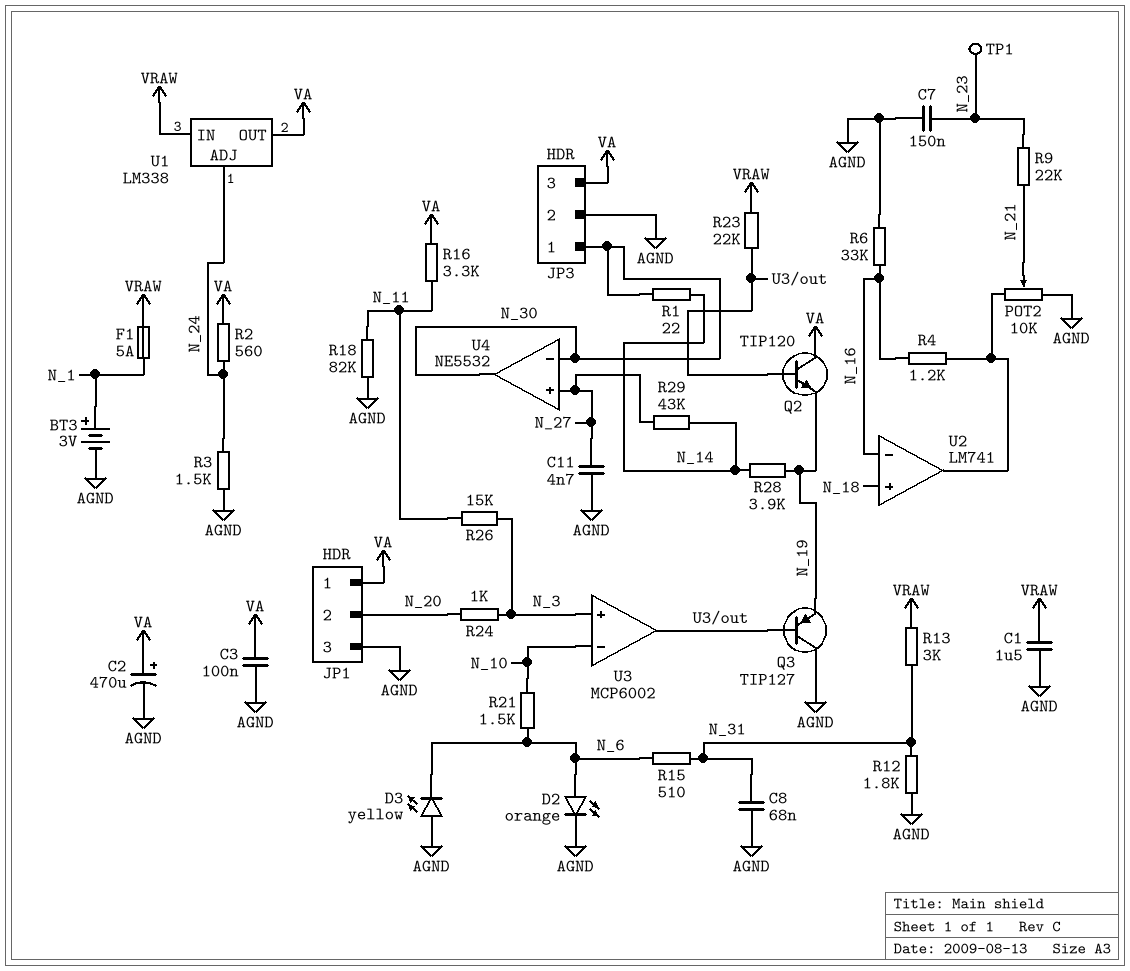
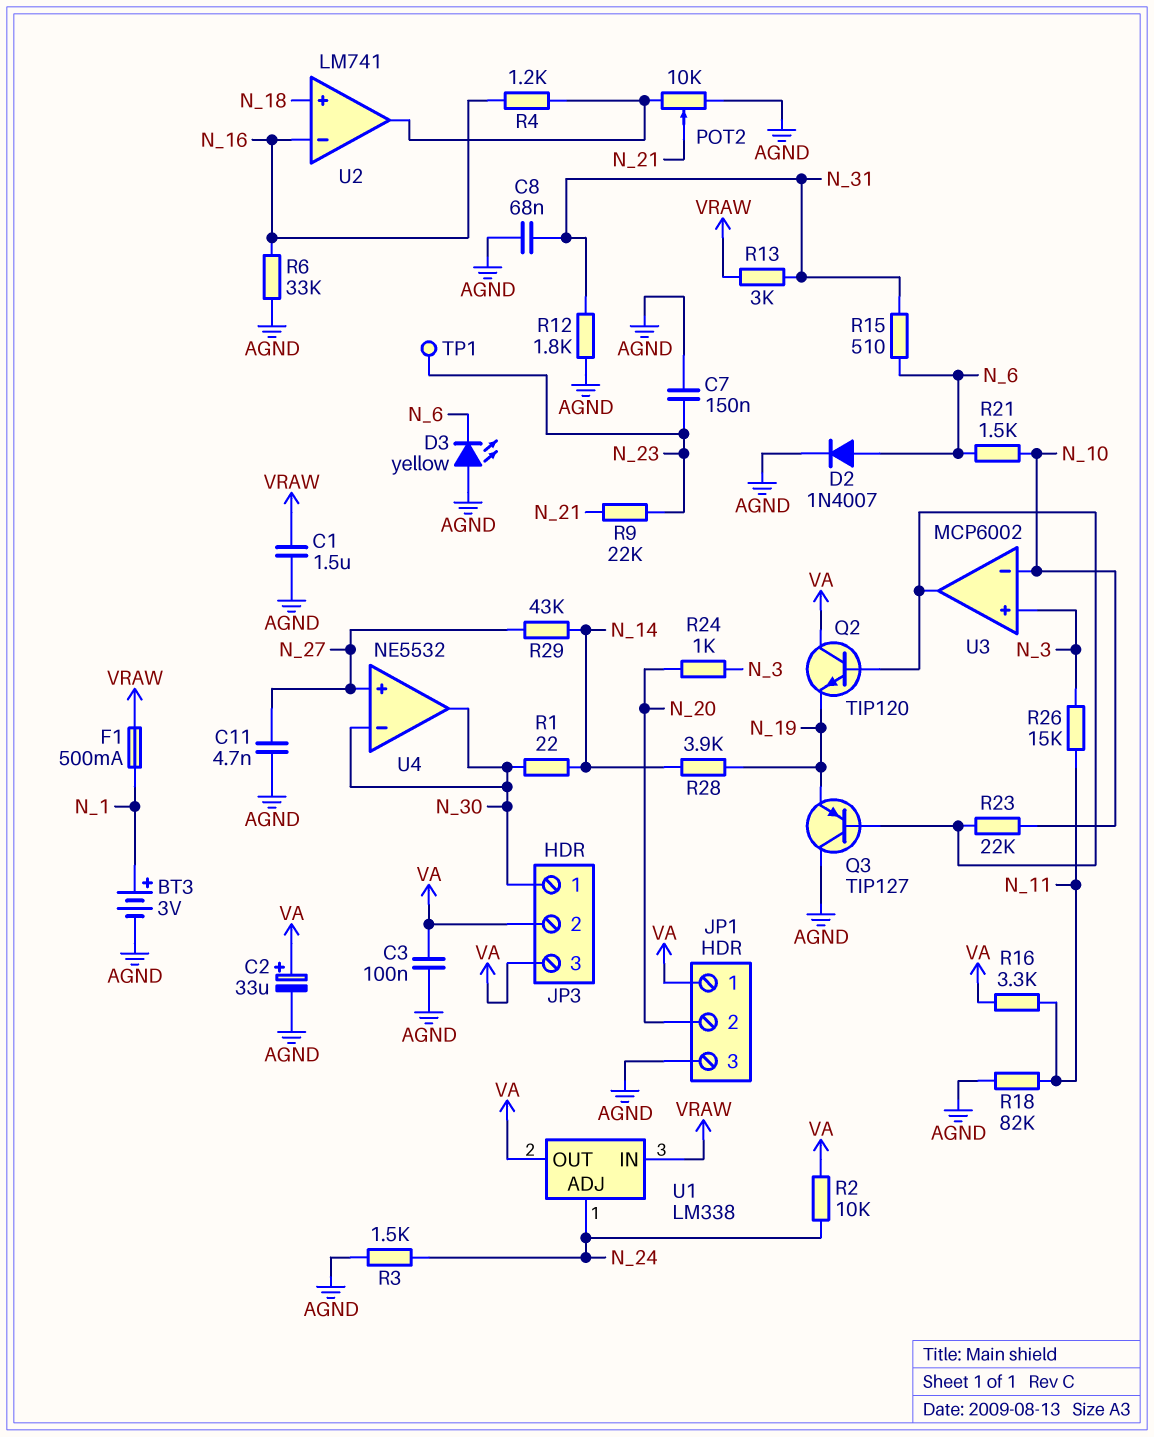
C2: 470uF (plus VA, minus AGND) -> 33uF (plus VA, minus AGND)
D2: LED orange (A N_6, K AGND) -> diode 1N4007 (A N_6, K AGND)
F1: 5A (N_1, VRAW) -> 500mA (N_1, VRAW)
JP3 pin 2: AGND -> VA
R2: 560 (N_24, VA) -> 10k (N_24, VA)
R23: 22k (U3/out, VRAW) -> 22k (N_10, U3/out)

